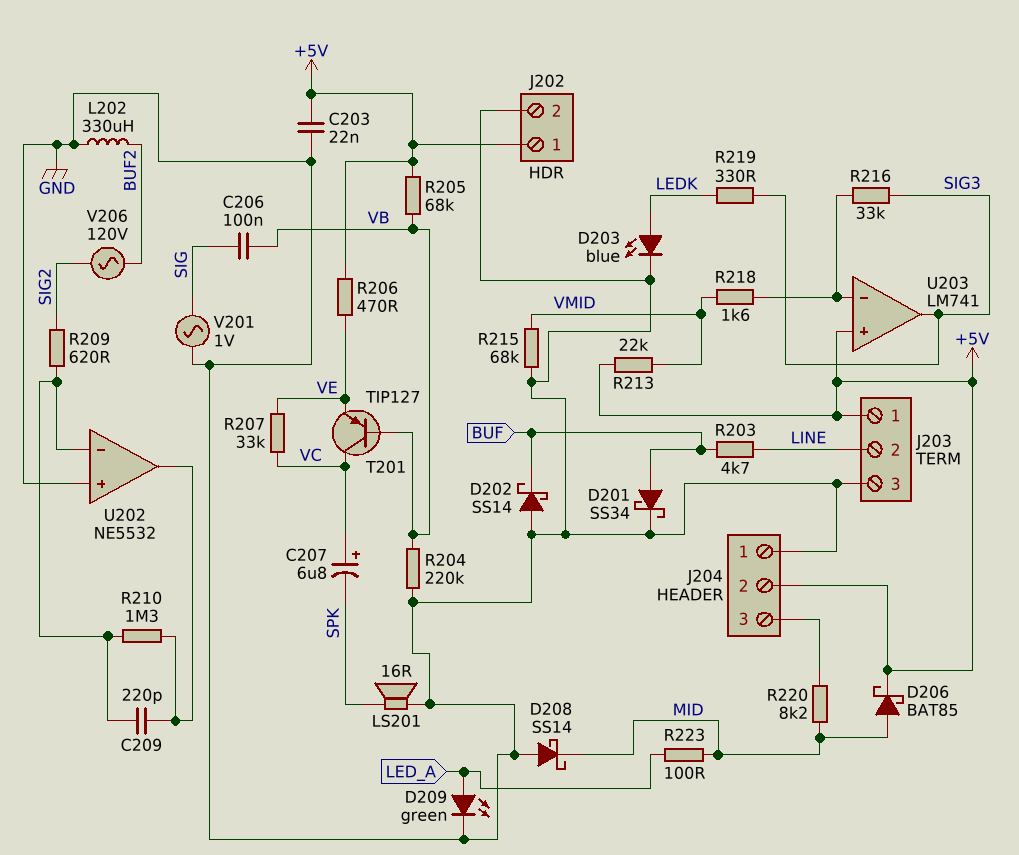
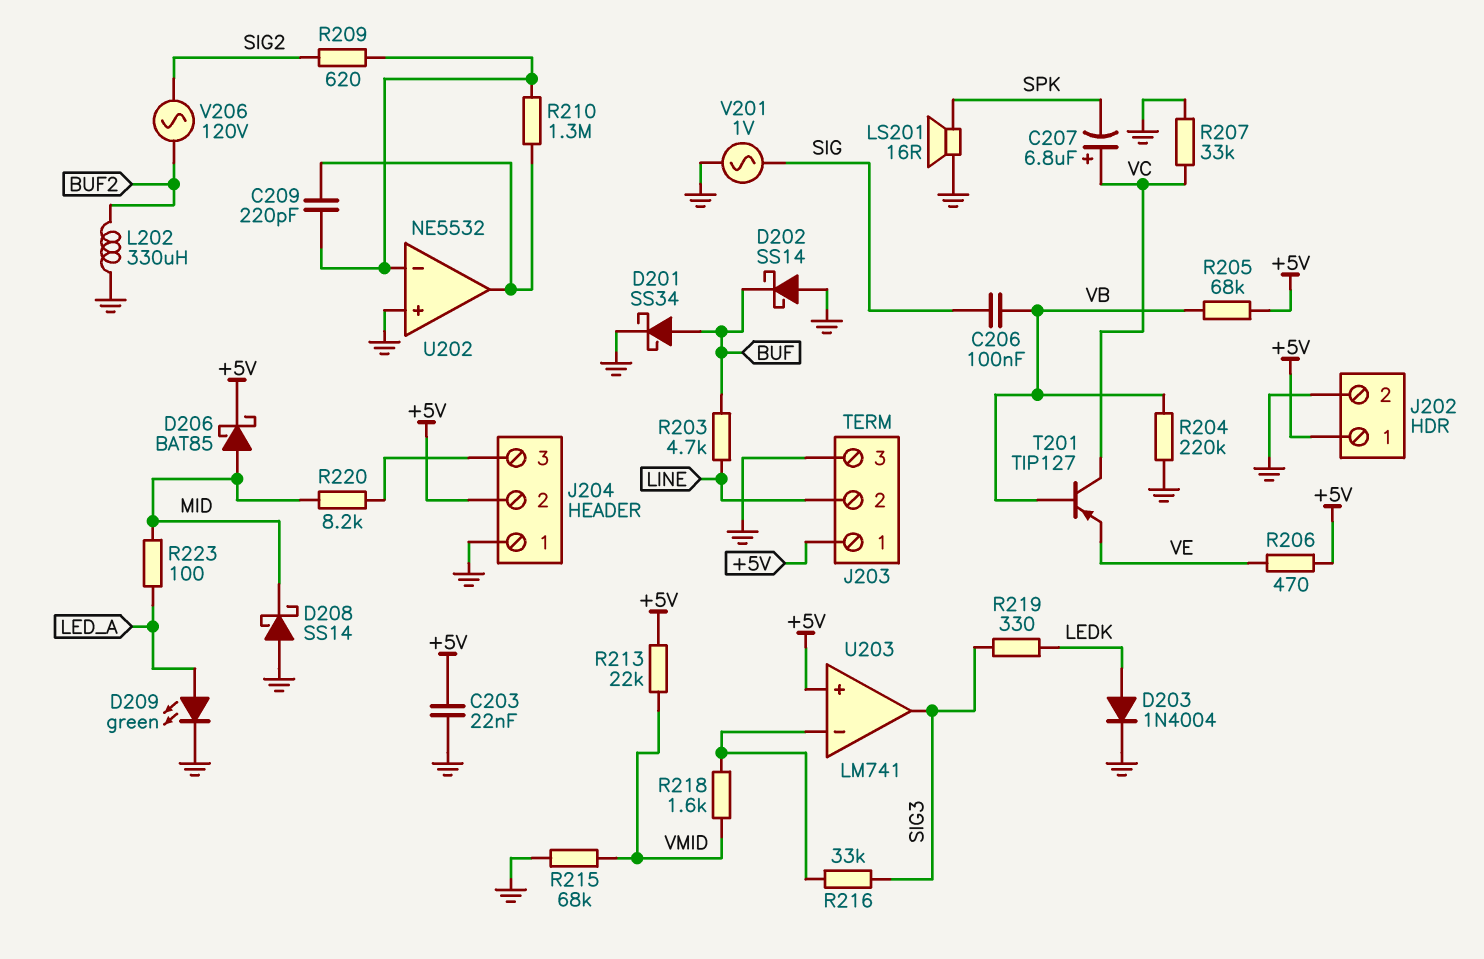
D203: LED blue (A LEDK, K GND) -> diode 1N4004 (A LEDK, K GND)
R207: 33k (VC, VE) -> 33k (GND, VC)

